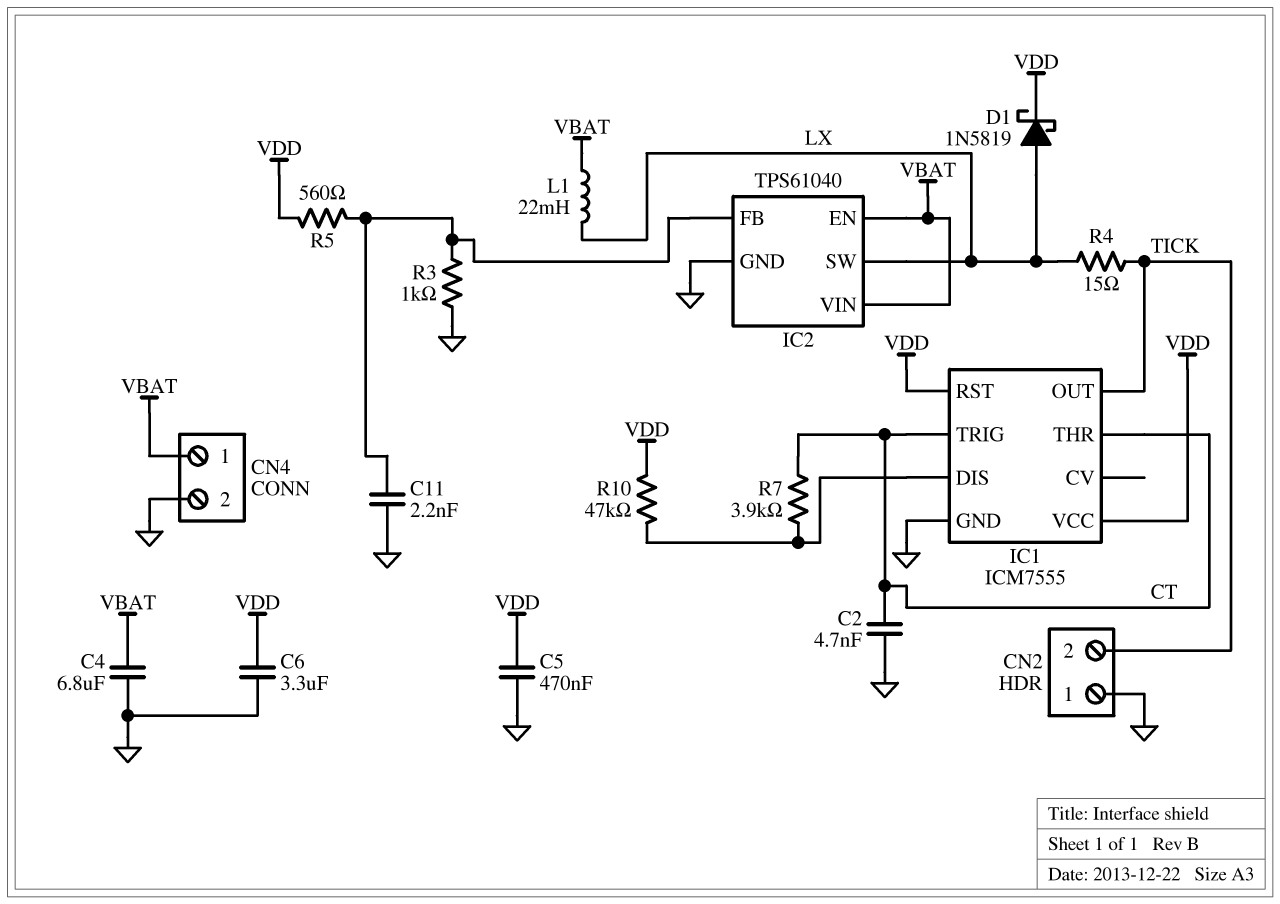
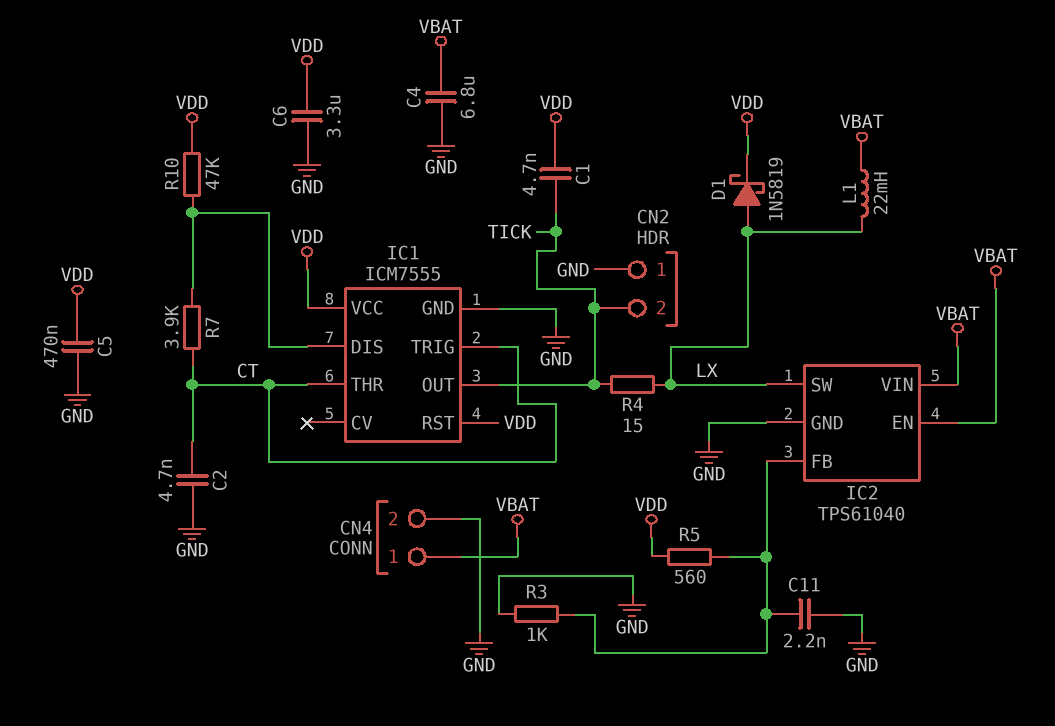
C1: none -> 4.7nF (TICK, VDD)

